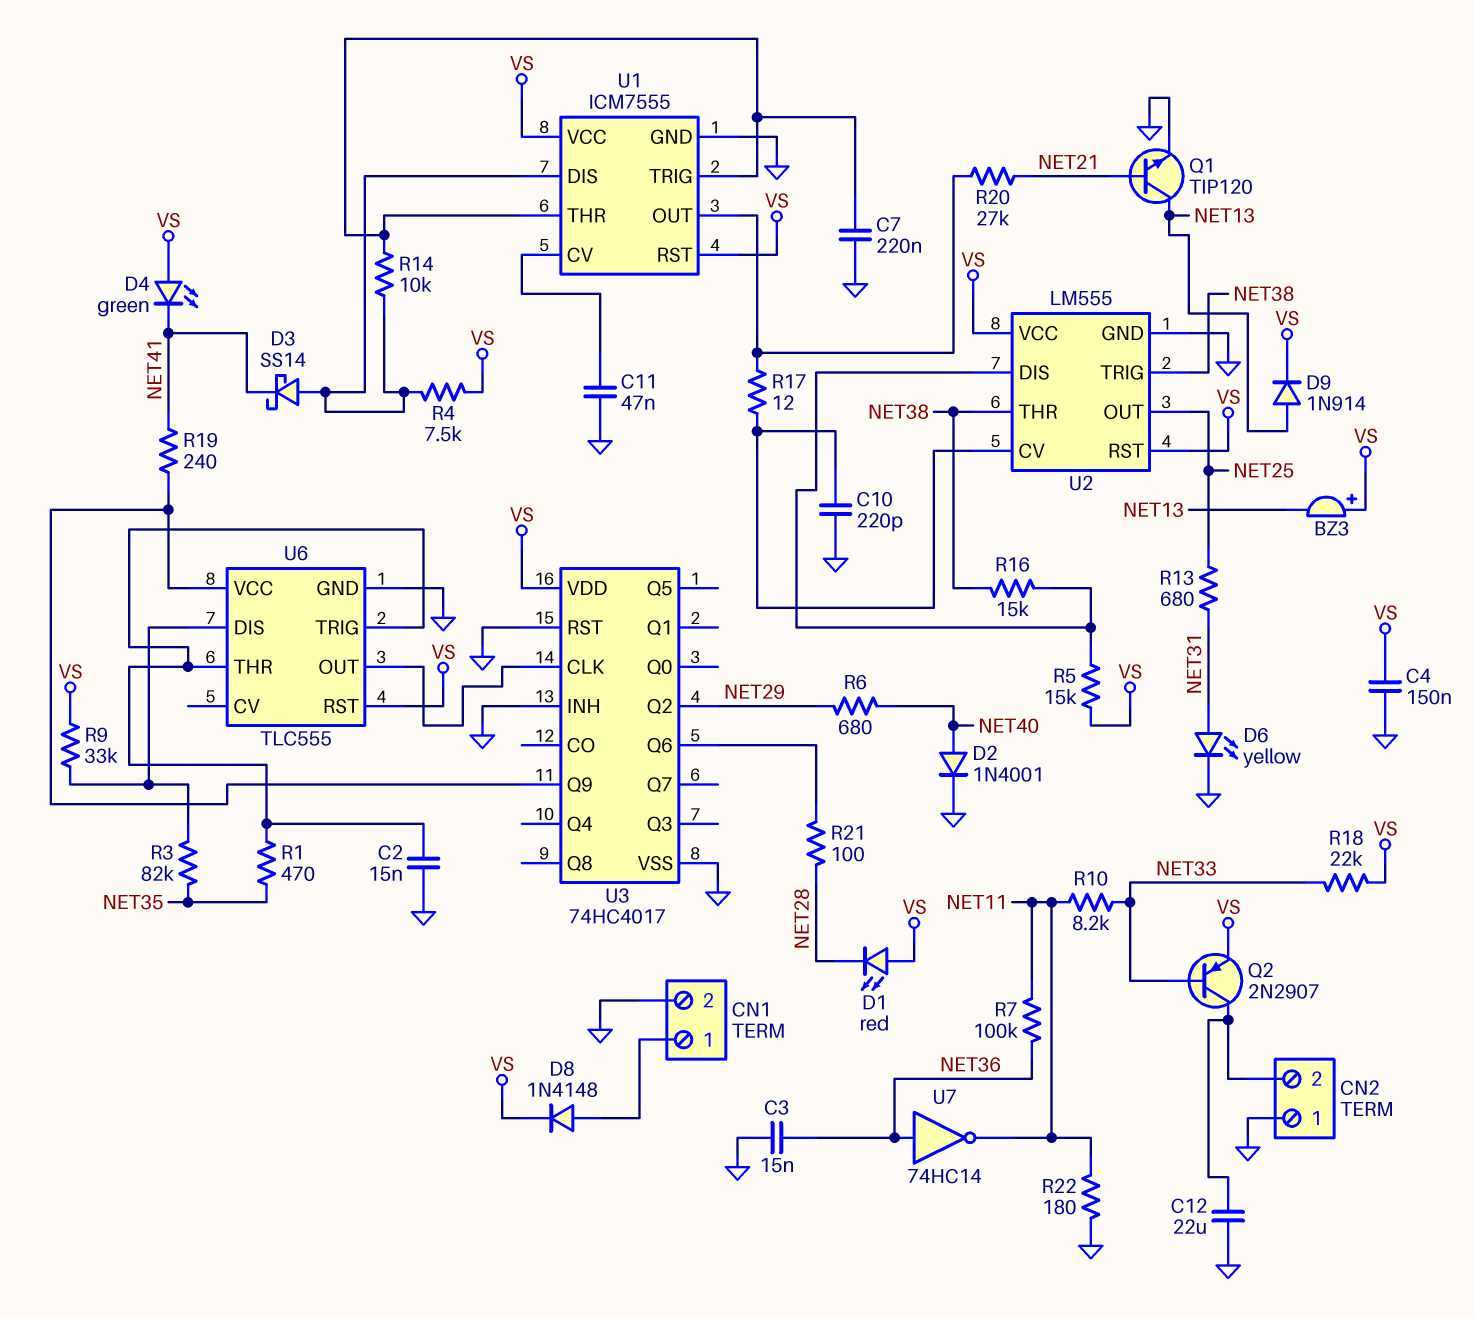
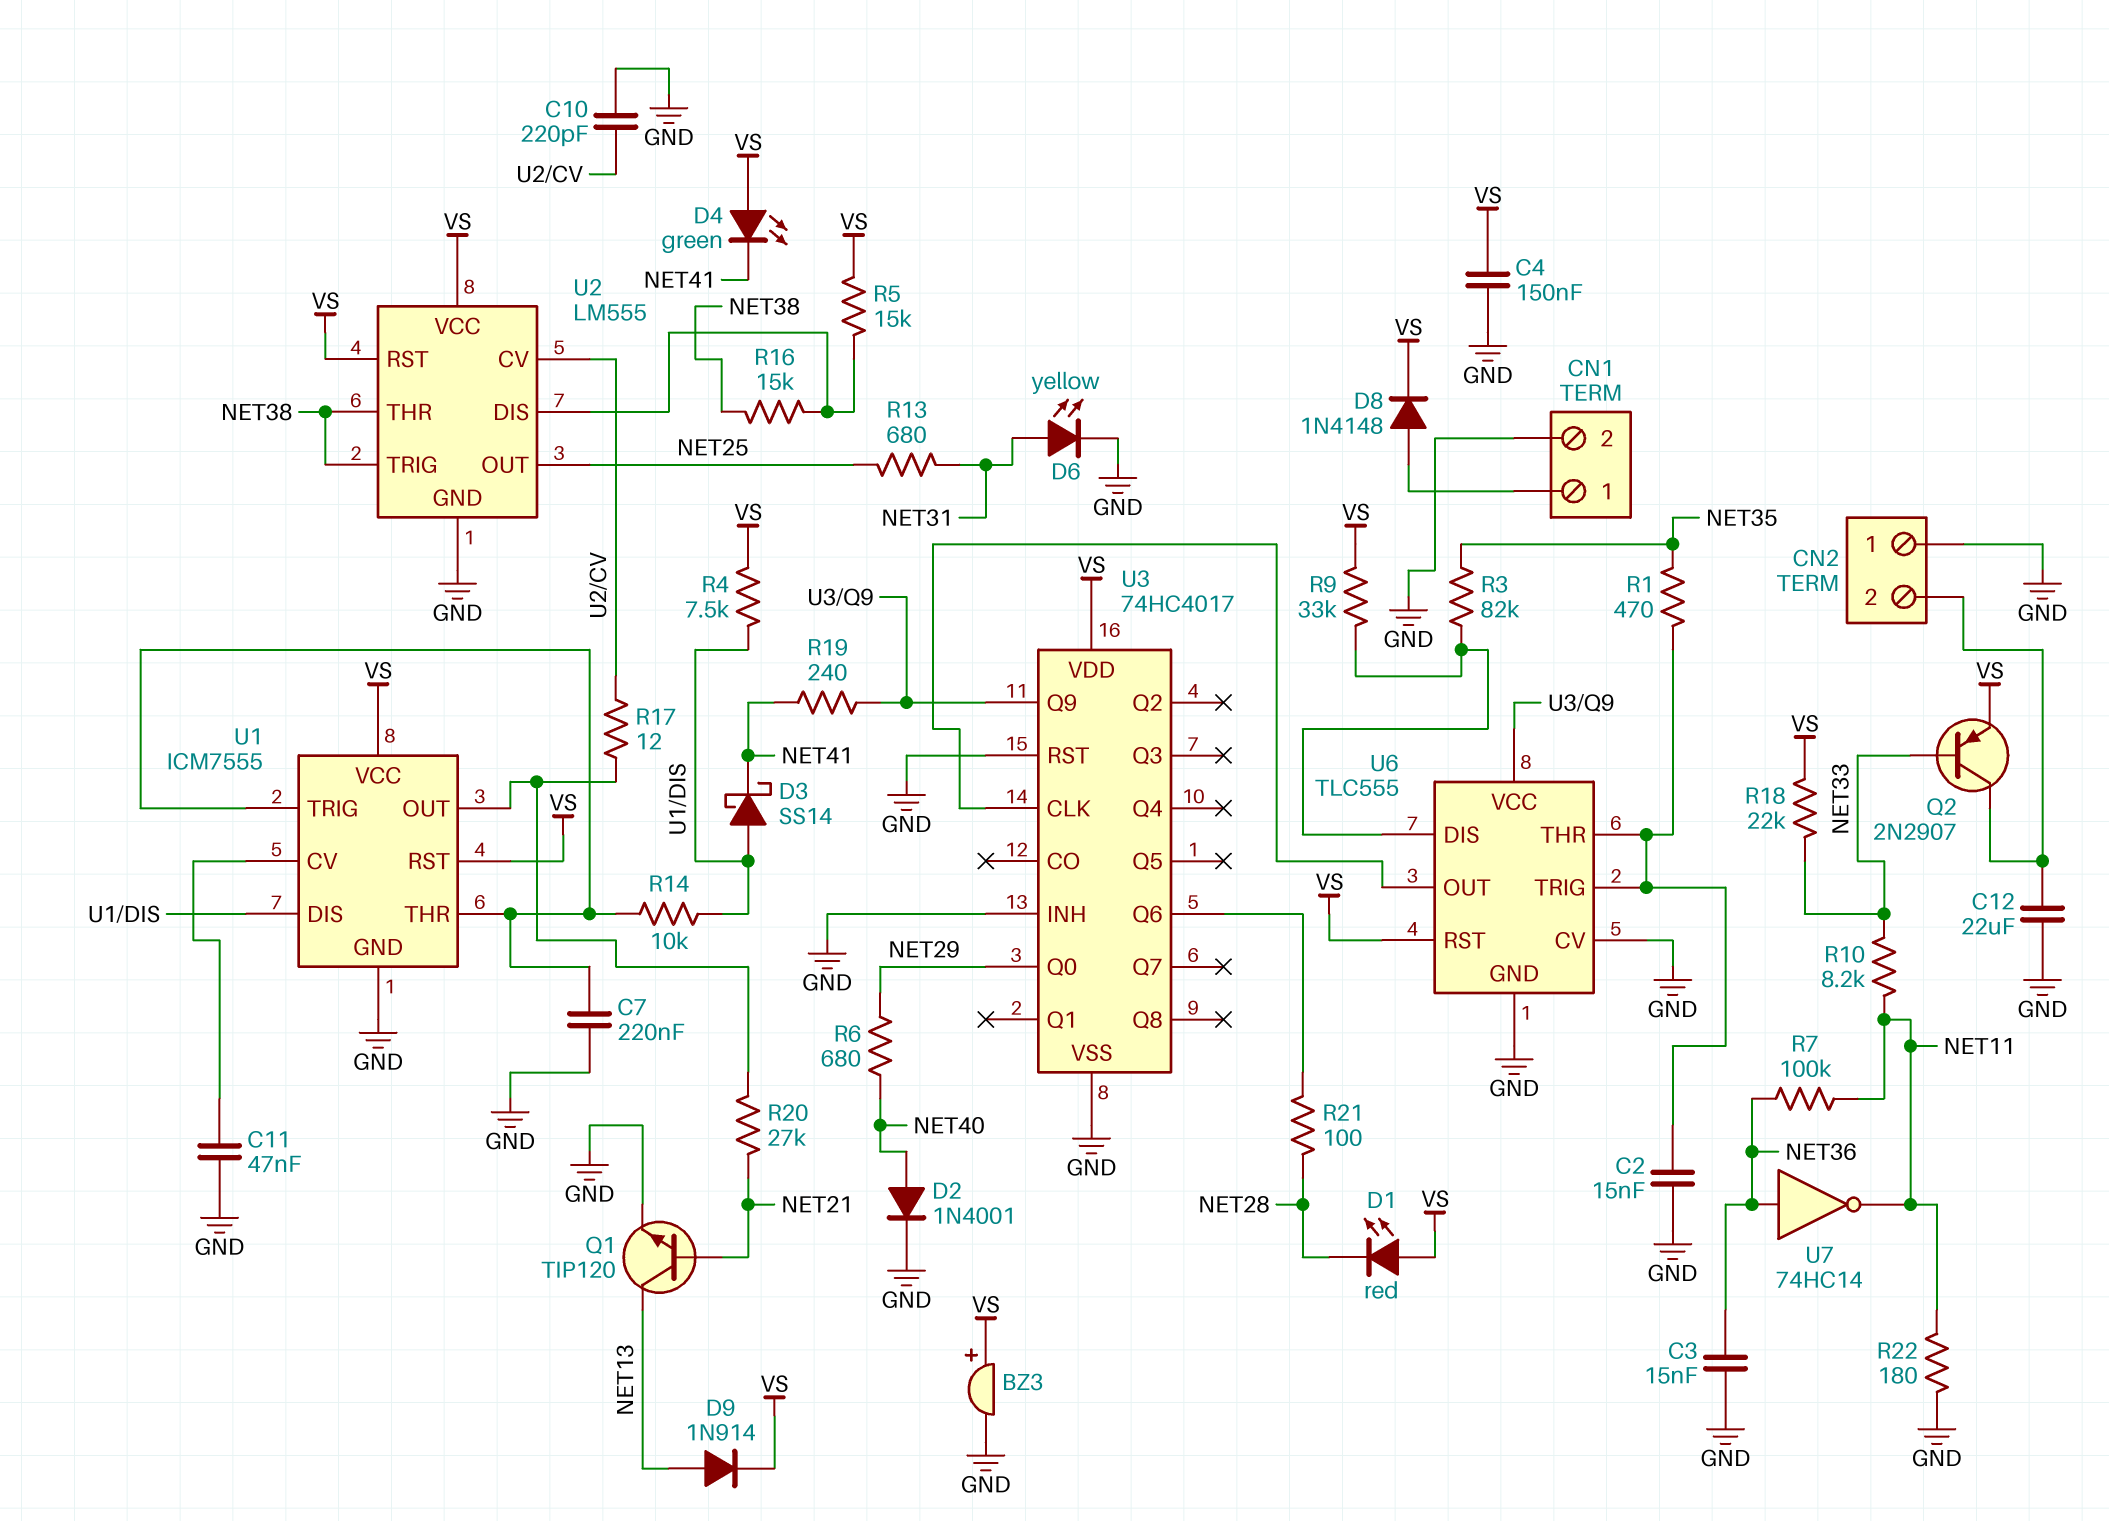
BZ3: buzzer (plus VS, minus NET13) -> buzzer (plus VS, minus GND)
U3 pin Q0: none -> NET29
U3 pin Q2: NET29 -> none
U6 pin CV: none -> GND

